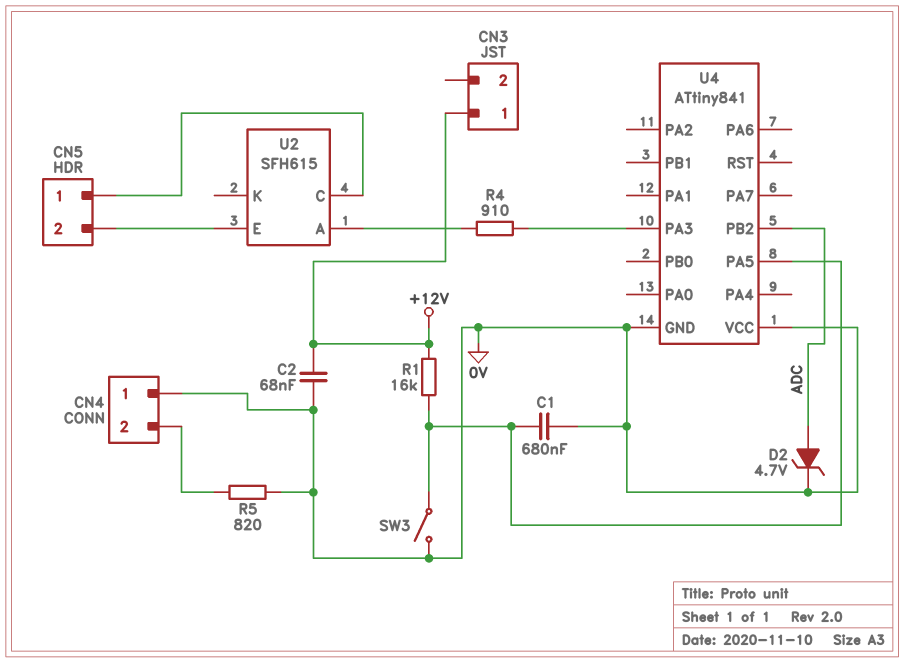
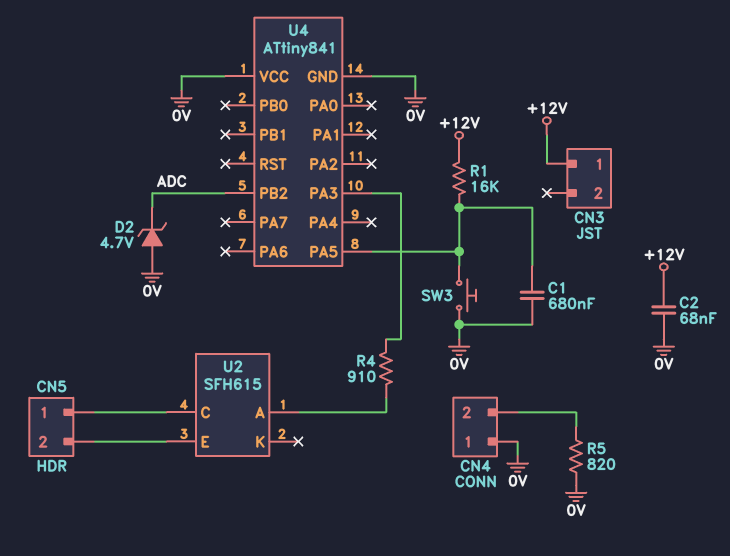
D2: zener 4.7V (A ADC, K 0V) -> zener 4.7V (A 0V, K ADC)
SW3: switch (0V, U4/PA5) -> button (0V, U4/PA5)

